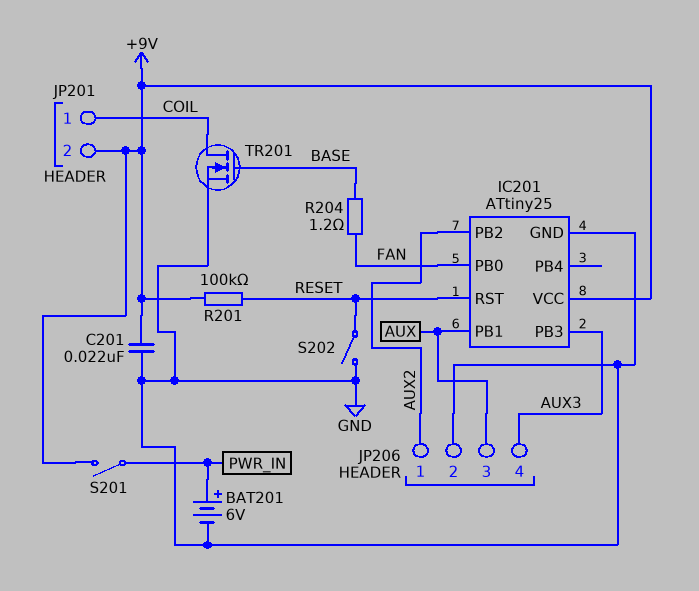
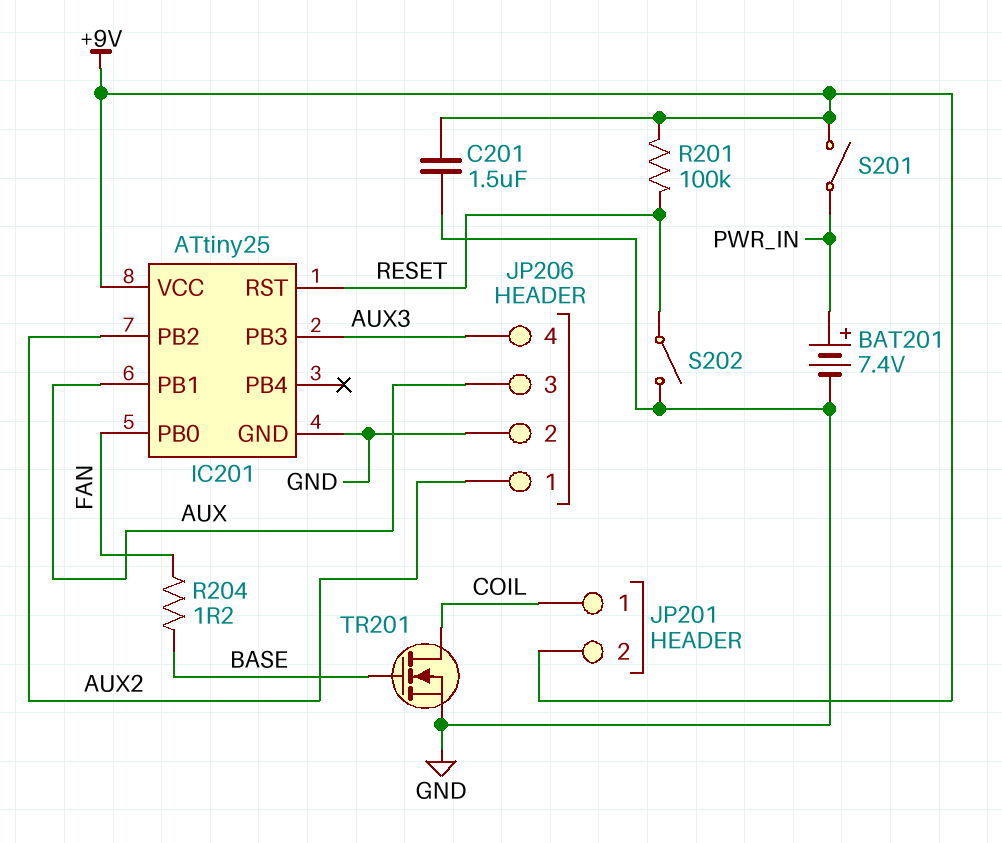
BAT201: 6V (plus PWR_IN, minus GND) -> 7.4V (plus PWR_IN, minus GND)
C201: 22nF (+9V, GND) -> 1.5uF (+9V, GND)

